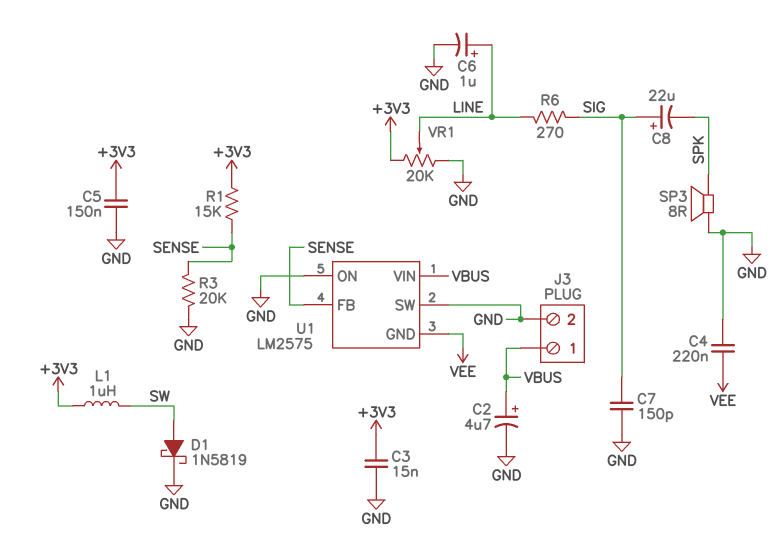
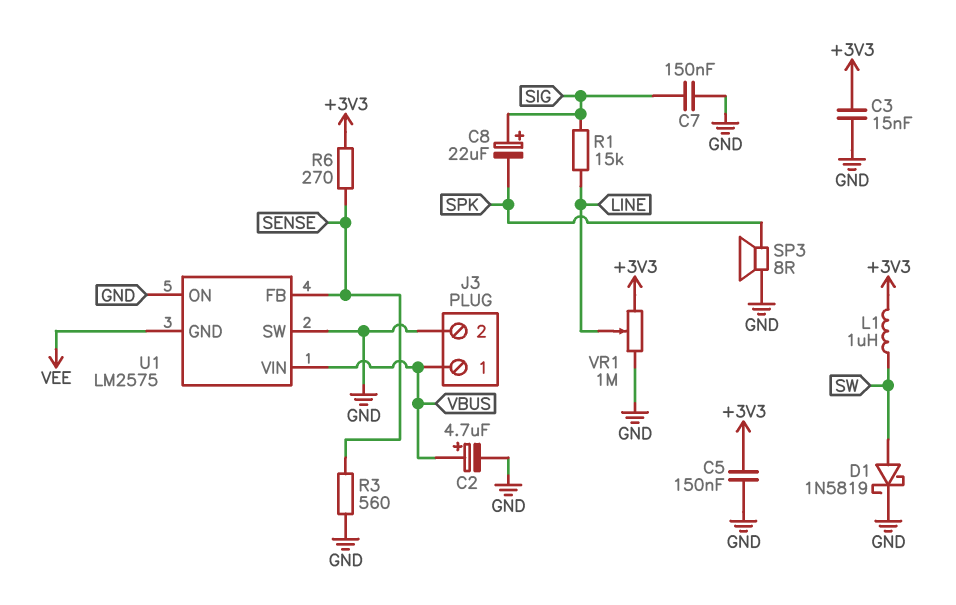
C4: 220nF (GND, VEE) -> none
C6: 1uF (plus LINE, minus GND) -> none
C7: 150pF (GND, SIG) -> 150nF (GND, SIG)
R1: 15k (+3V3, SENSE) -> 15k (LINE, SIG)
R3: 20k (GND, SENSE) -> 560 (GND, SENSE)
R6: 270 (LINE, SIG) -> 270 (+3V3, SENSE)
VR1: 20k (+3V3, GND, wiper LINE) -> 1M (+3V3, GND, wiper LINE)

